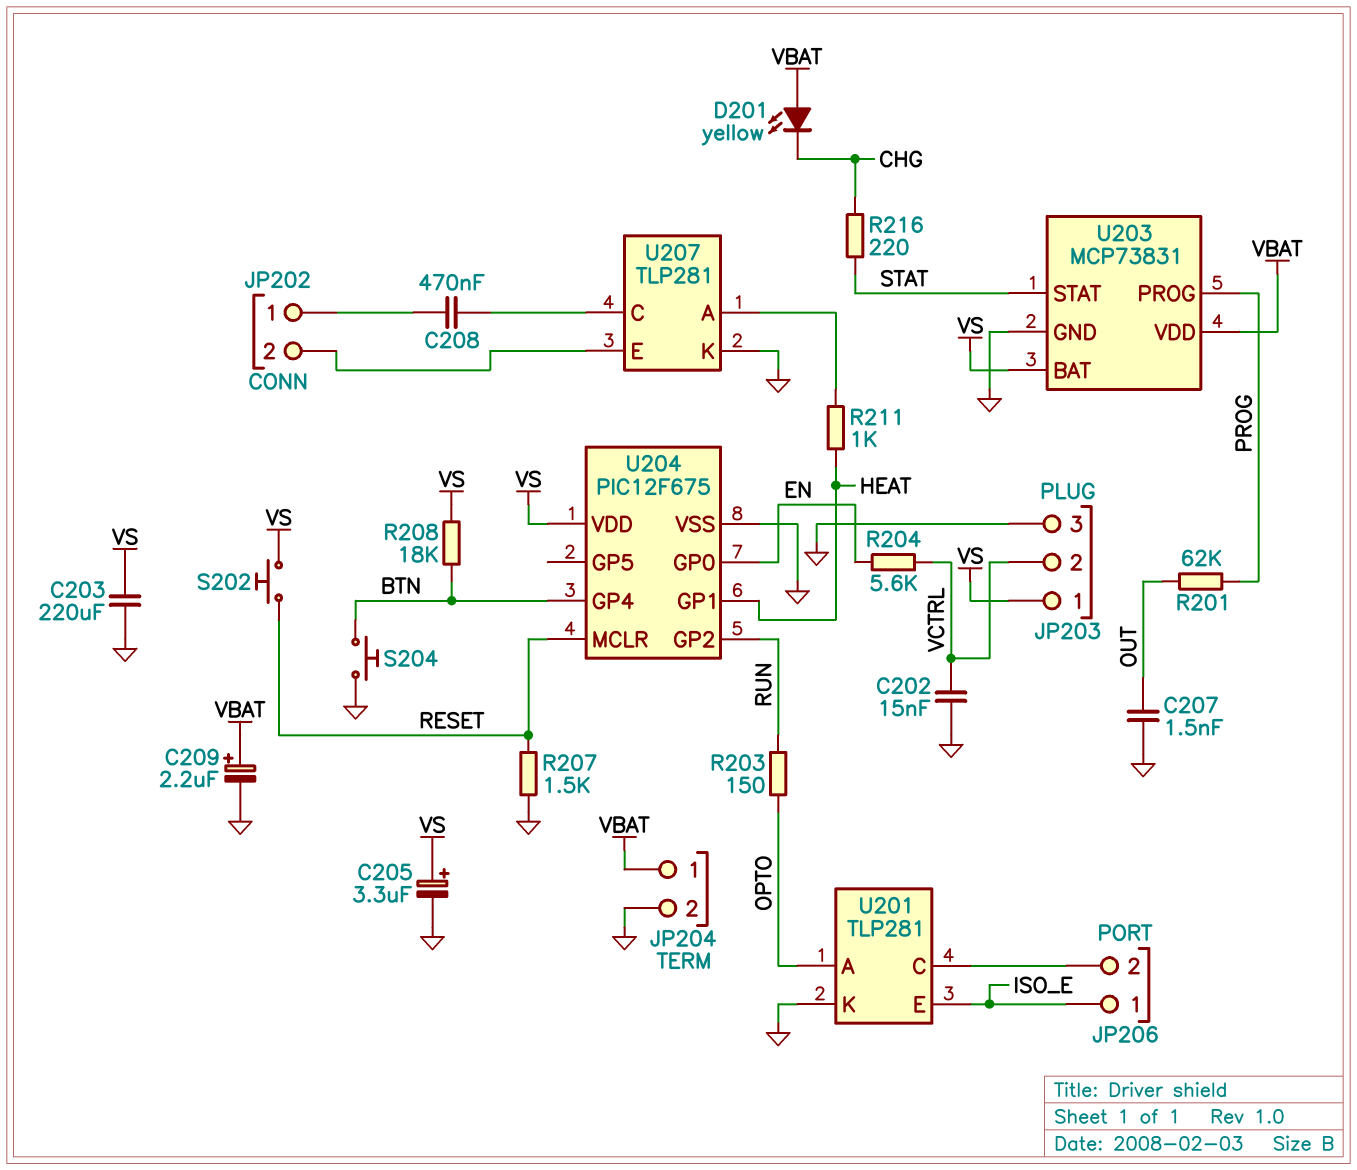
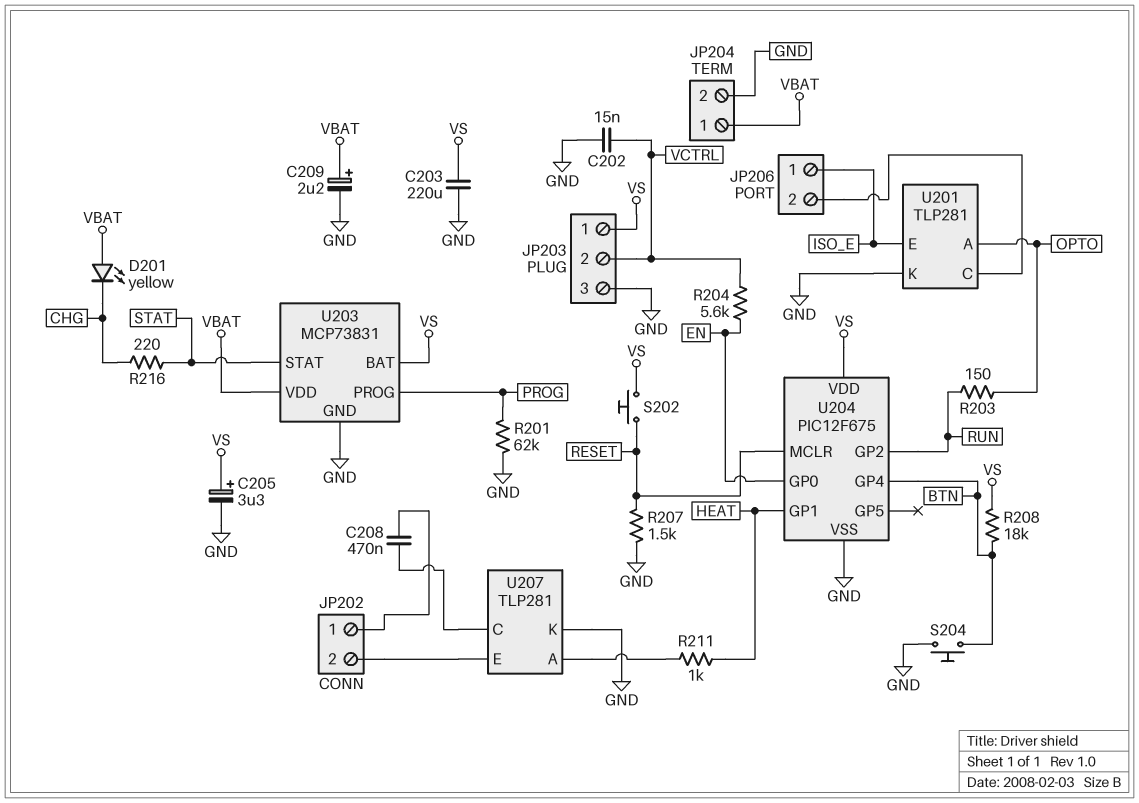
C207: 1.5nF (GND, OUT) -> none
R201: 62k (OUT, PROG) -> 62k (GND, PROG)

